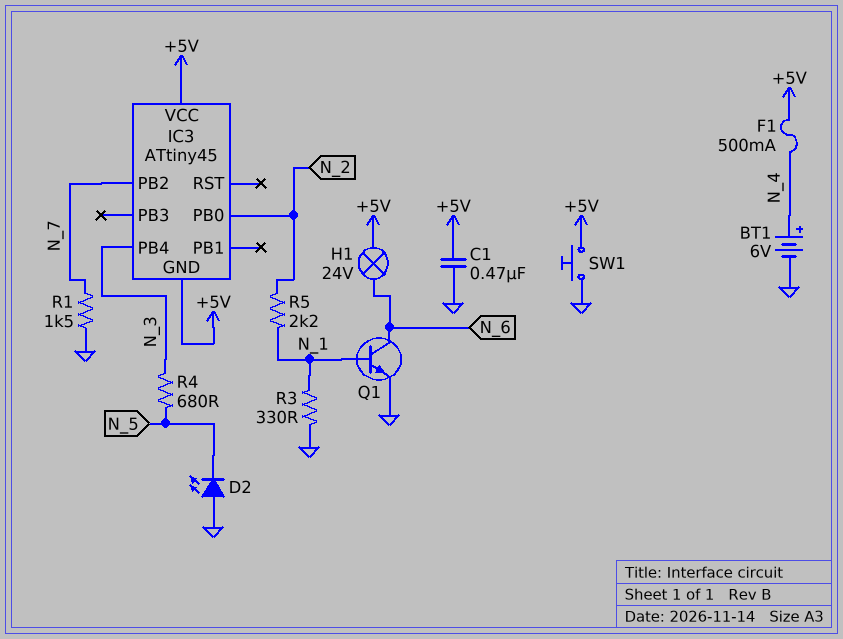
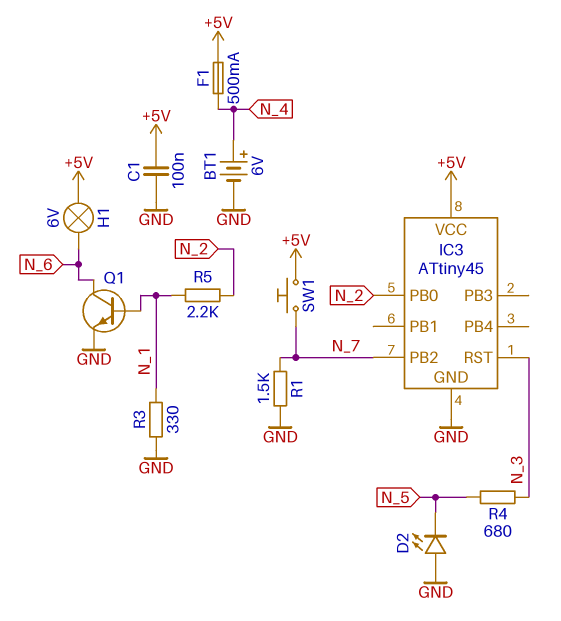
C1: 470nF (+5V, GND) -> 100nF (+5V, GND)
H1: lamp 24V (+5V, N_6) -> lamp 6V (+5V, N_6)
IC3 pin GND: +5V -> GND
IC3 pin PB4: N_3 -> none
IC3 pin RST: none -> N_3
SW1: button (+5V, GND) -> button (+5V, N_7)

